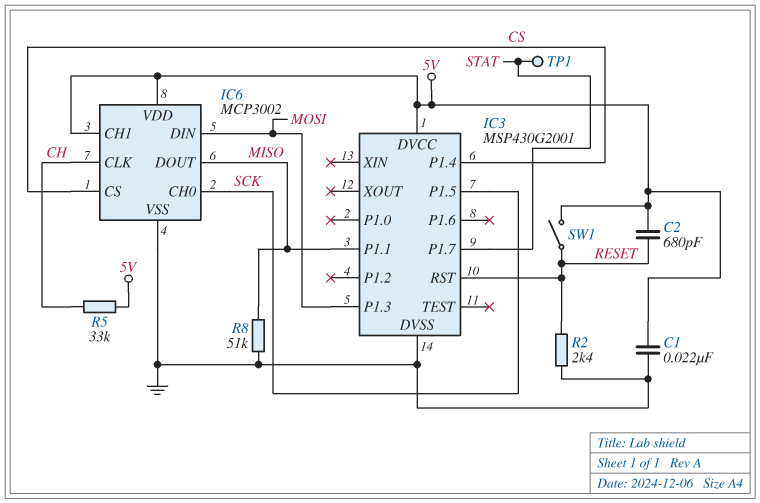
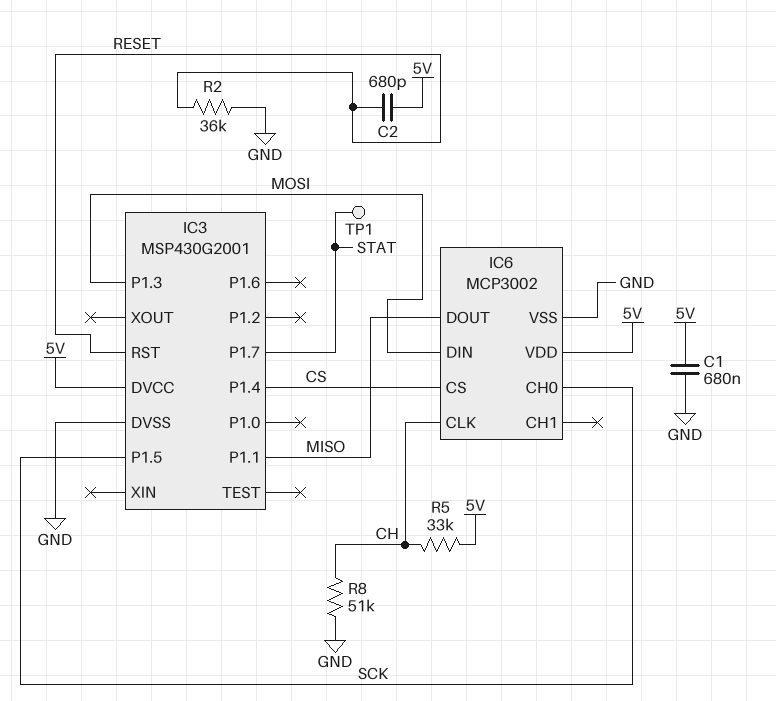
C1: 22nF (5V, GND) -> 680nF (5V, GND)
IC6 pin CH1: 5V -> none
R2: 2.4k (GND, RESET) -> 36k (GND, RESET)
R8: 51k (GND, MISO) -> 51k (CH, GND)
SW1: switch (5V, RESET) -> none

